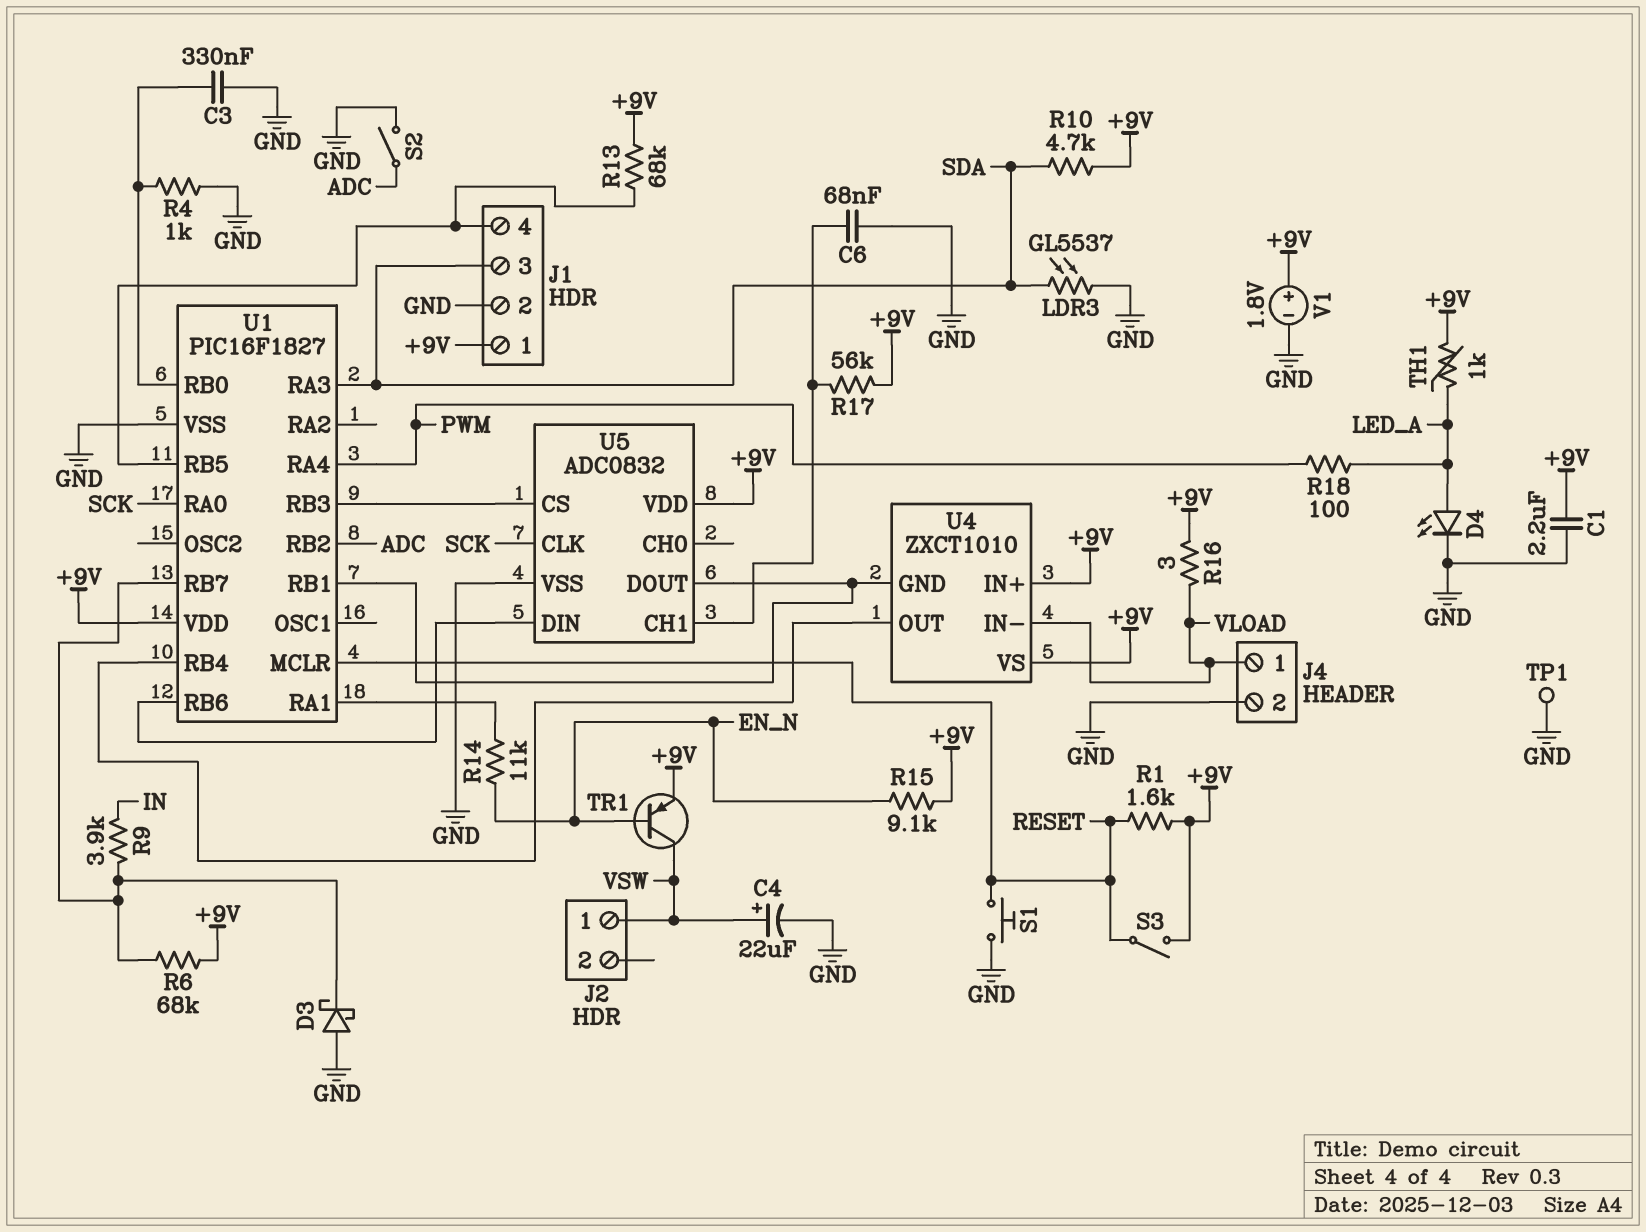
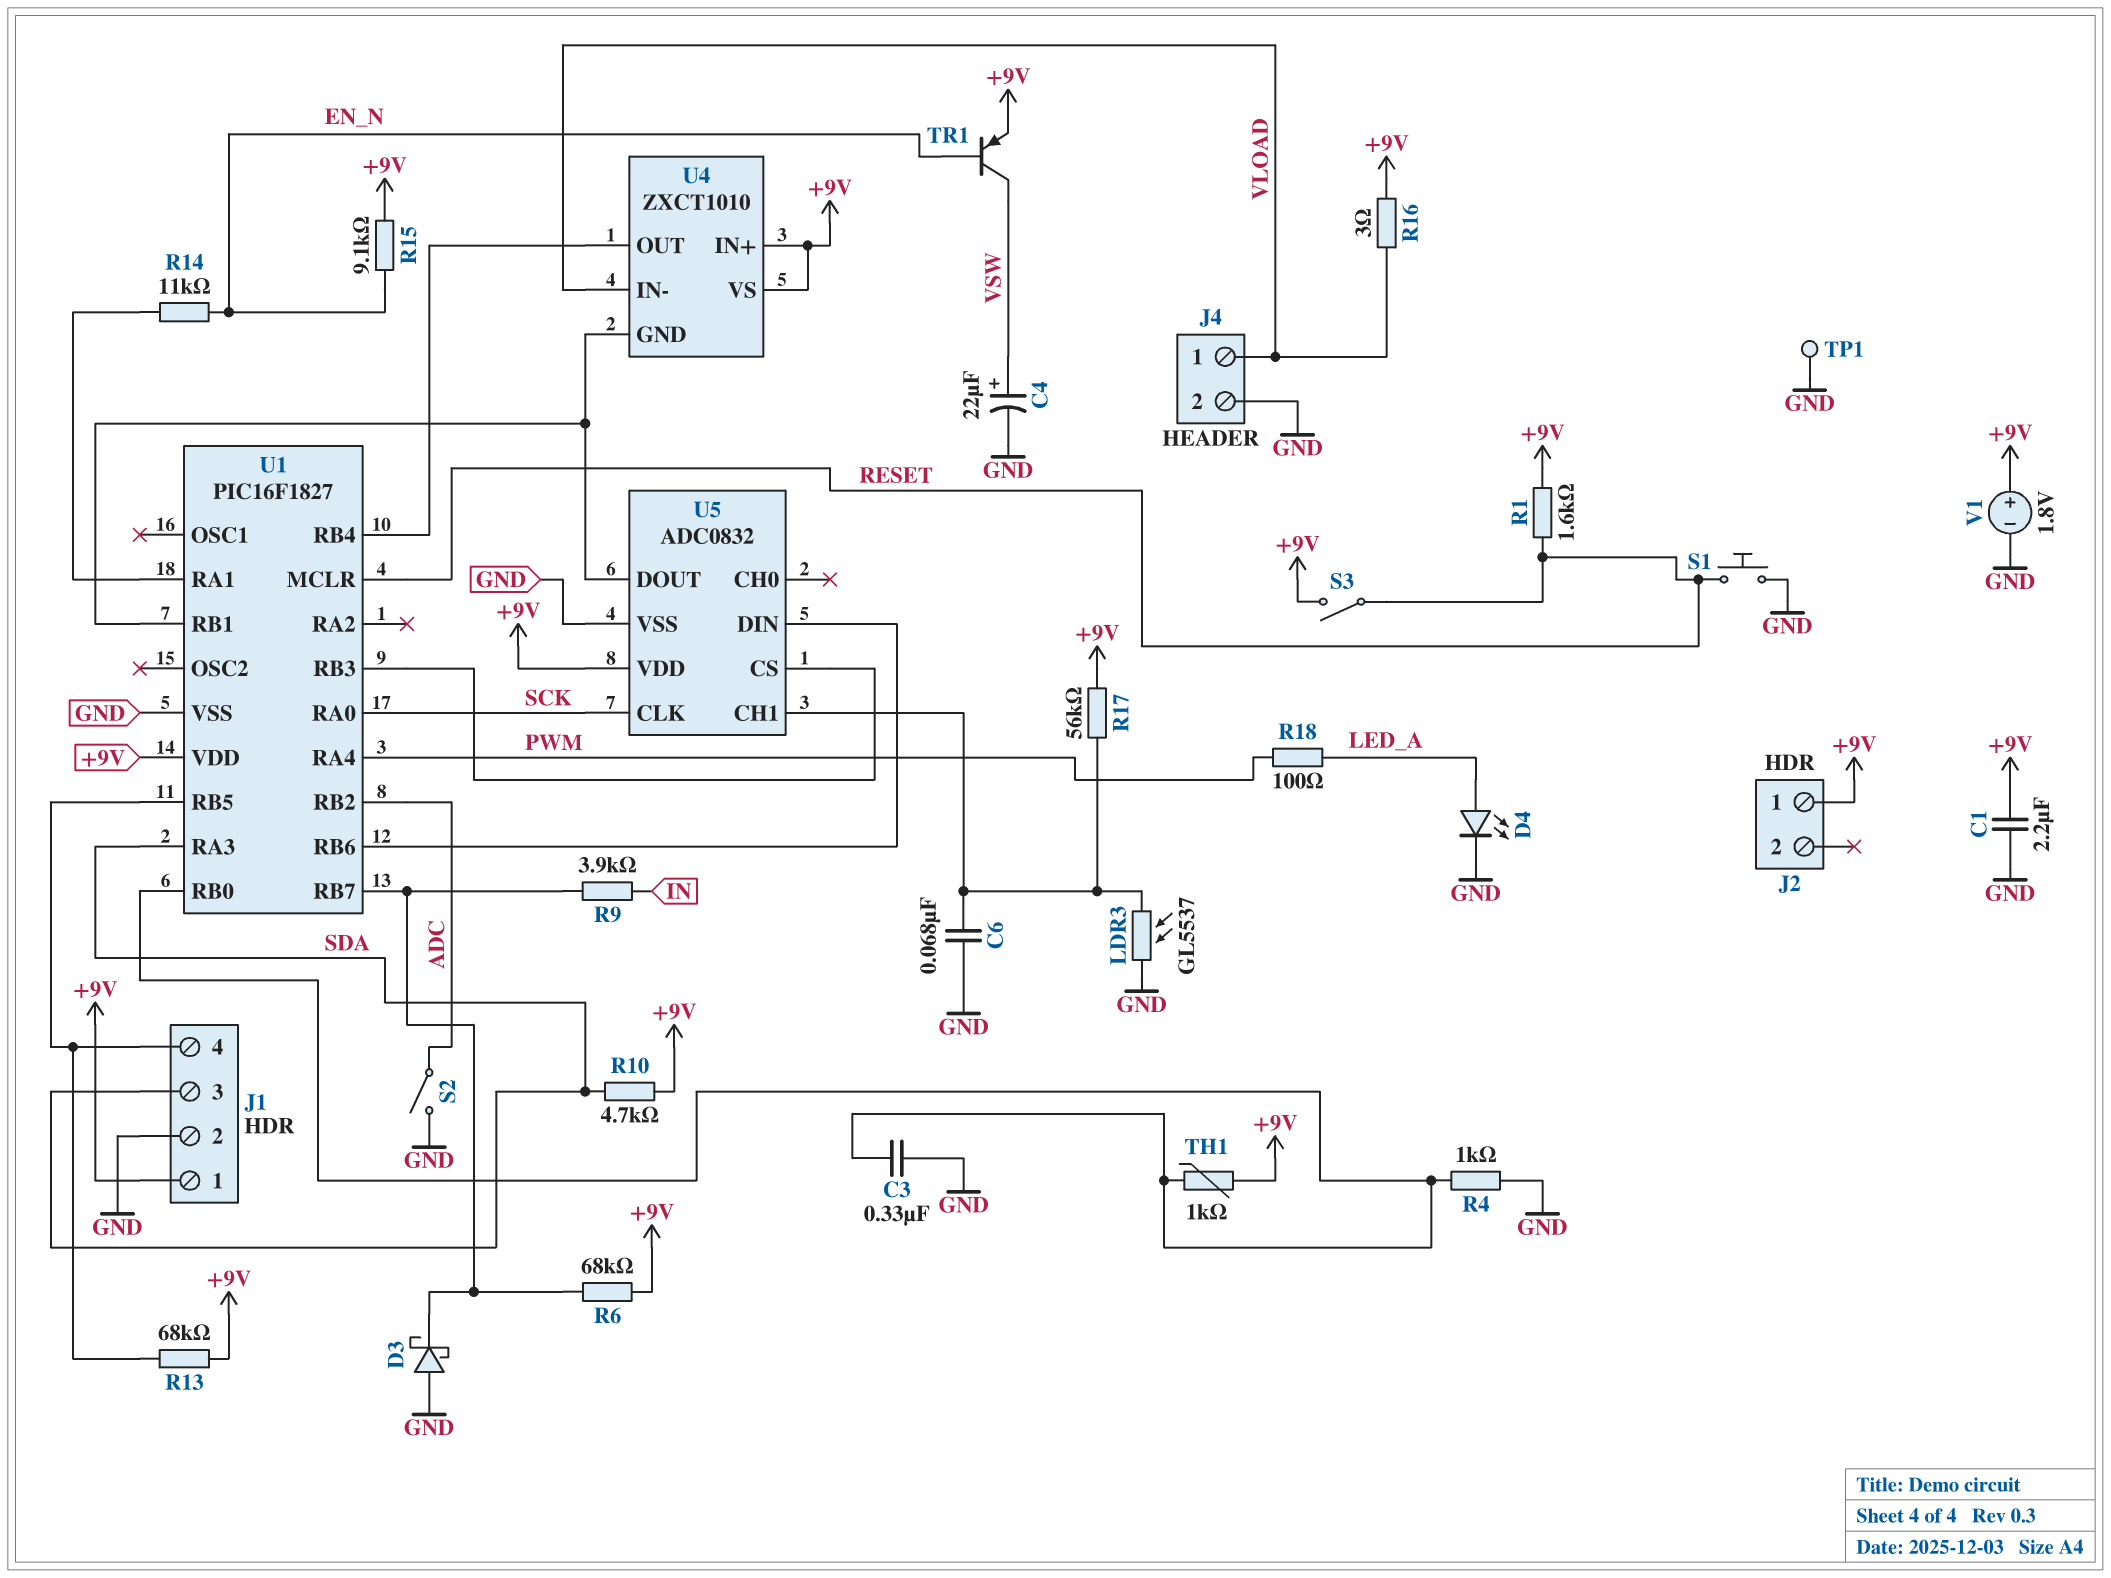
J2 pin 1: VSW -> +9V
LDR3: GL5537 (GND, SDA) -> GL5537 (GND, U5/CH1)
TH1: 1k (+9V, LED_A) -> 1k (+9V, U1/RB0)

